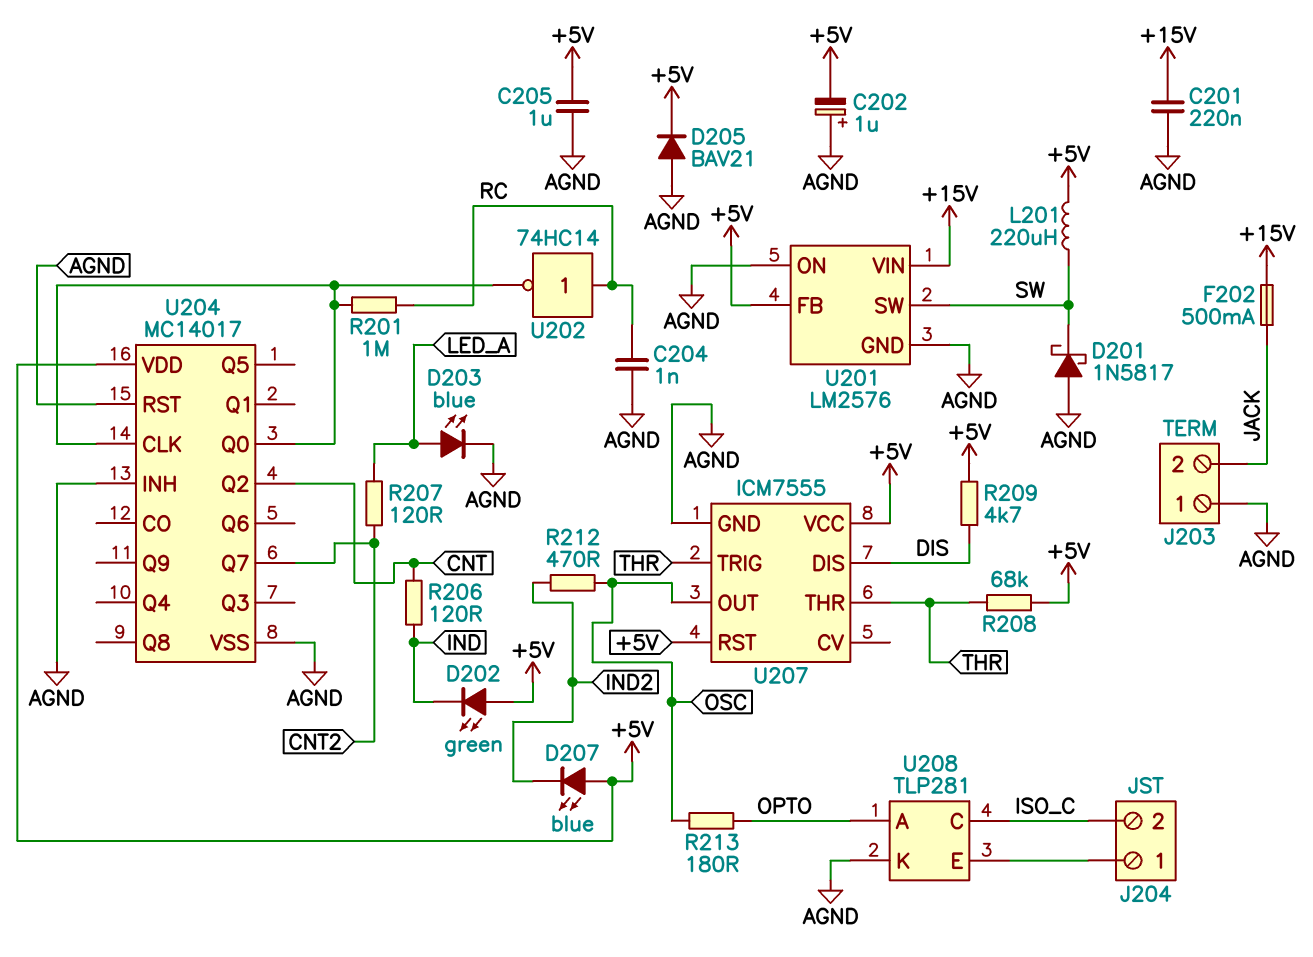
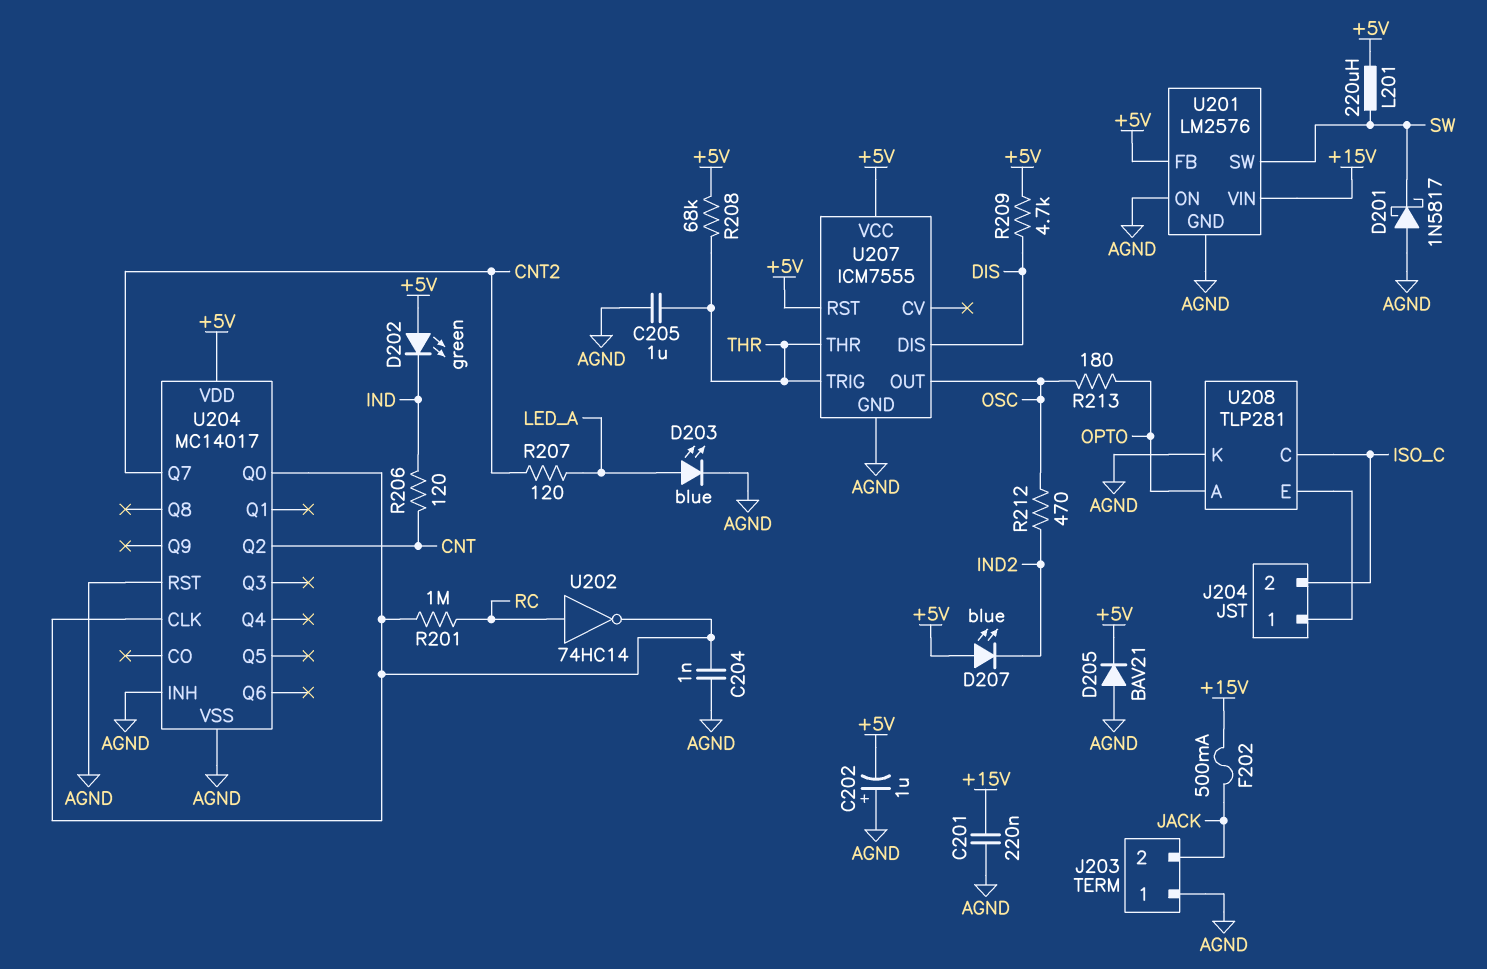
C204: 1nF (AGND, RC) -> 1nF (AGND, U204/CLK)
C205: 1uF (+5V, AGND) -> 1uF (AGND, THR)

